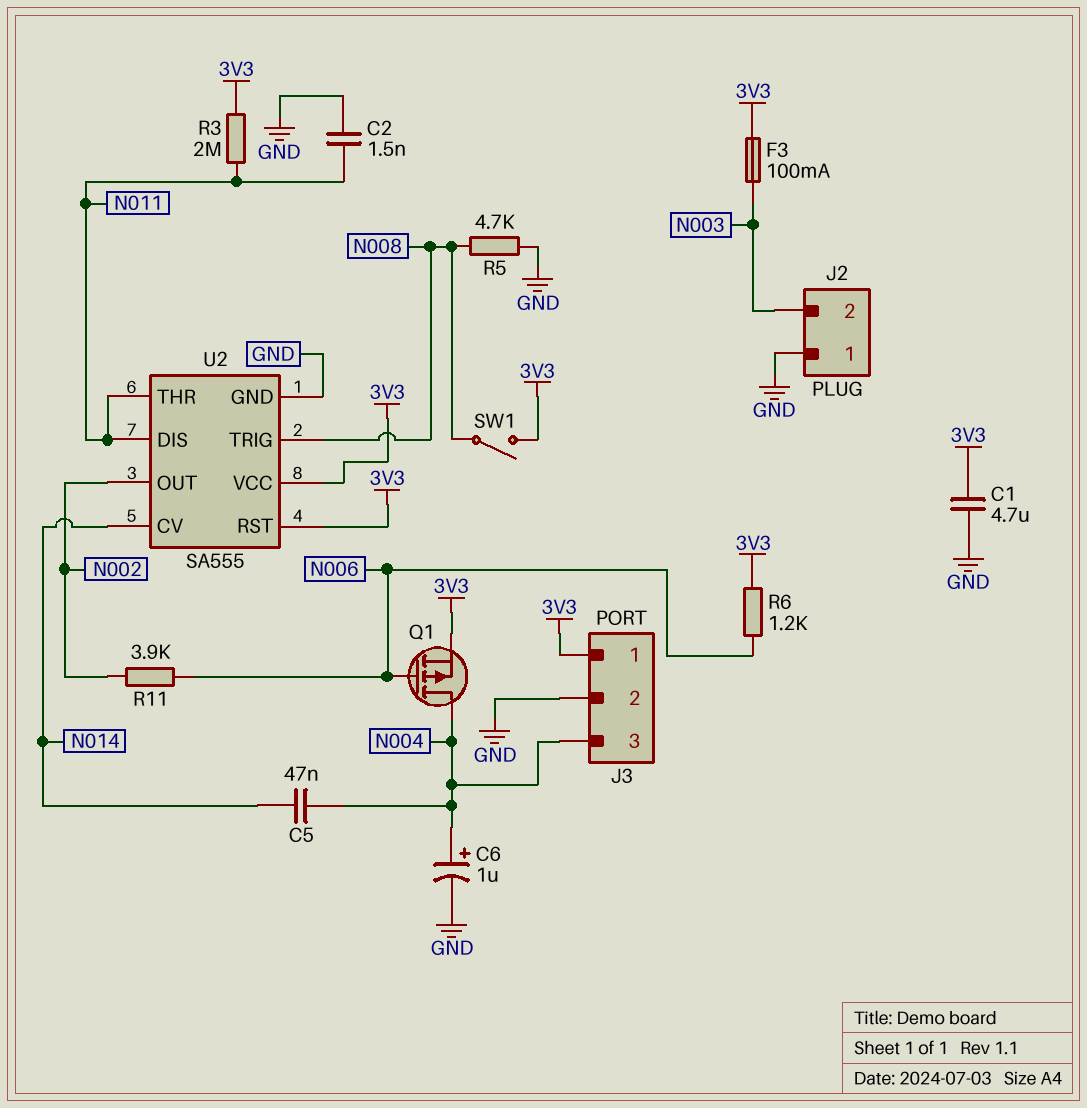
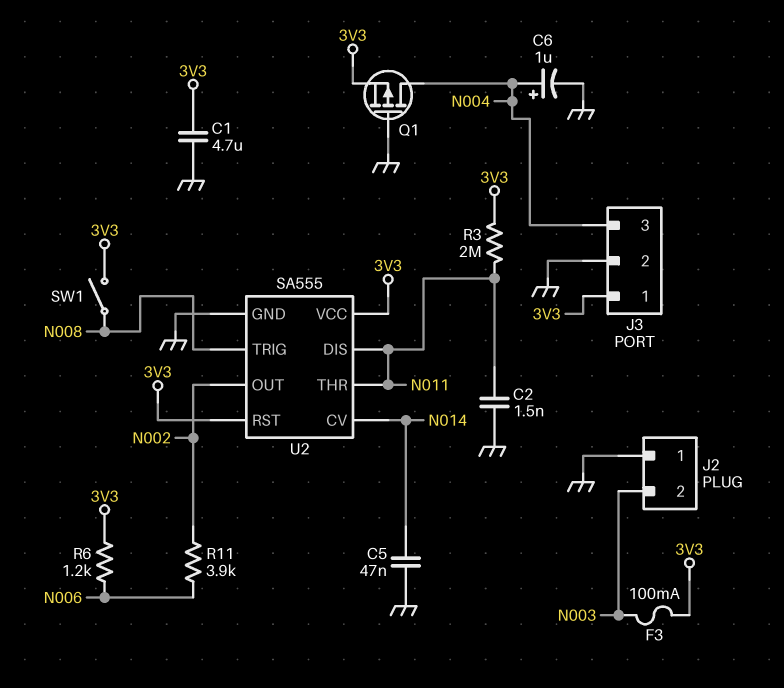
C5: 47nF (N004, N014) -> 47nF (GND, N014)
Q1: PMOS (G N006, D N004, S 3V3) -> PMOS (G GND, D N004, S 3V3)
R5: 4.7k (GND, N008) -> none

